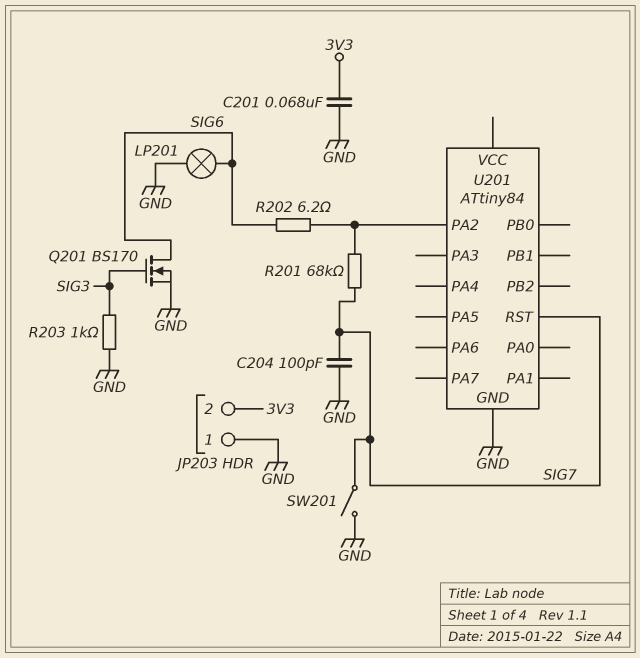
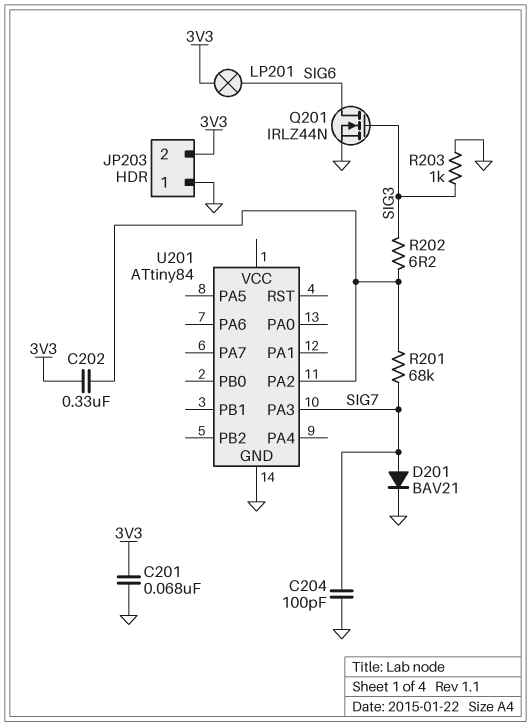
C202: none -> 330nF (3V3, U201/PA2)
D201: none -> diode BAV21 (A SIG7, K GND)
LP201: lamp (GND, SIG6) -> lamp (3V3, SIG6)
Q201: NMOS BS170 (G SIG3, D SIG6, S GND) -> NMOS IRLZ44N (G SIG3, D SIG6, S GND)
R202: 6.2 (SIG6, U201/PA2) -> 6.2 (SIG3, U201/PA2)
SW201: switch (GND, SIG7) -> none
U201 pin PA3: none -> SIG7
U201 pin RST: SIG7 -> none

